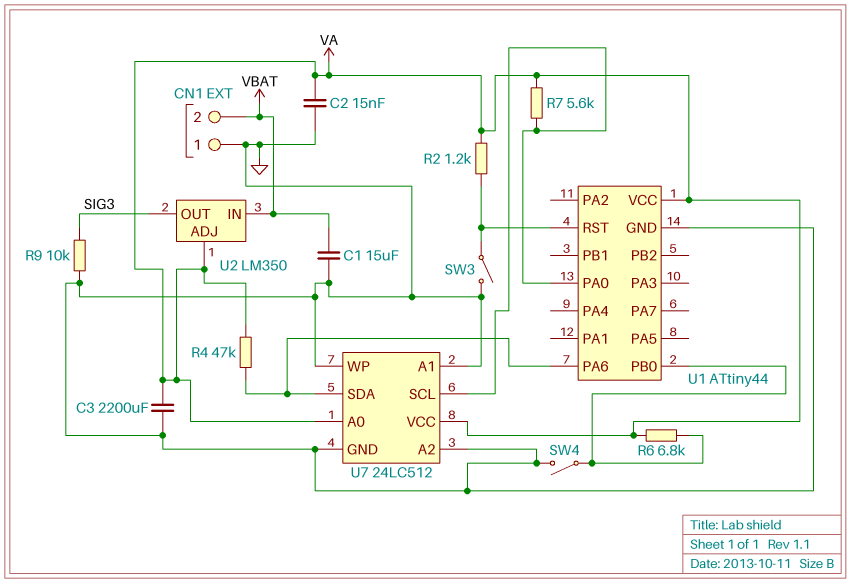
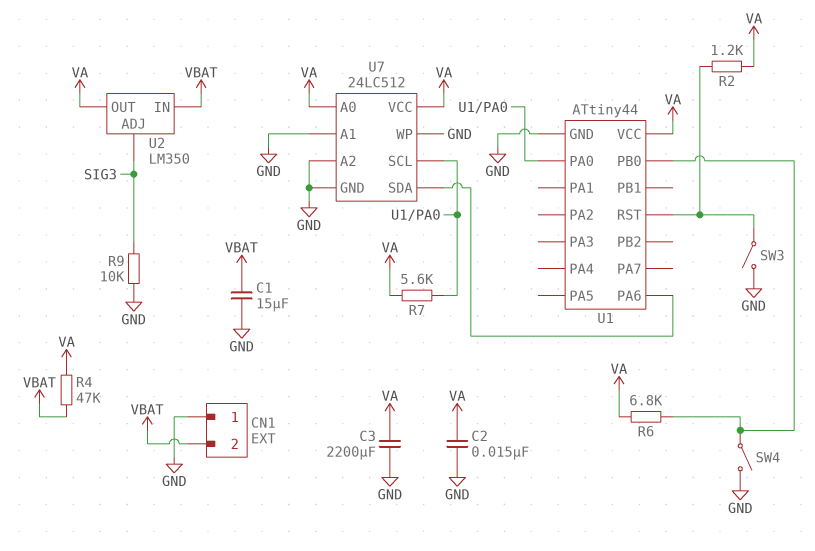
R4: 47k (U1/PA6, VA) -> 47k (VA, VBAT)
U2 pin ADJ: VA -> SIG3
U2 pin OUT: SIG3 -> VA

